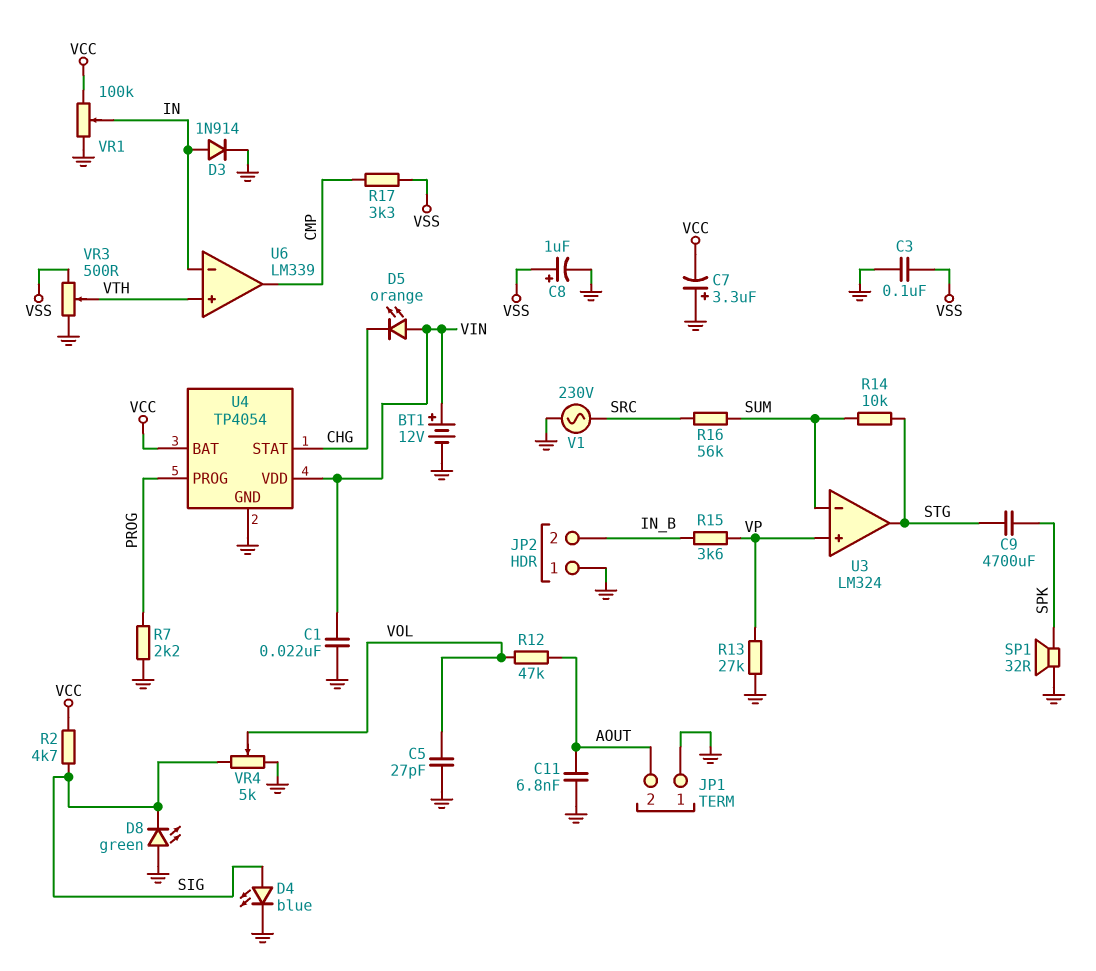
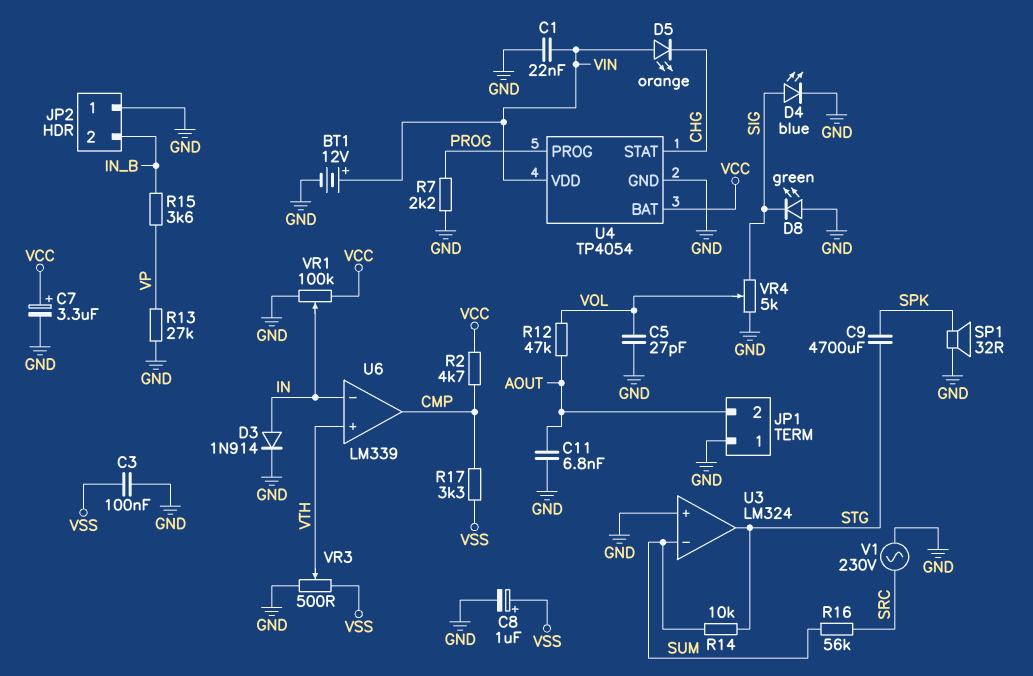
C7: 3.3uF (plus GND, minus VCC) -> 3.3uF (plus VCC, minus GND)
R2: 4.7k (SIG, VCC) -> 4.7k (CMP, VCC)
U3 pin in+: VP -> GND

